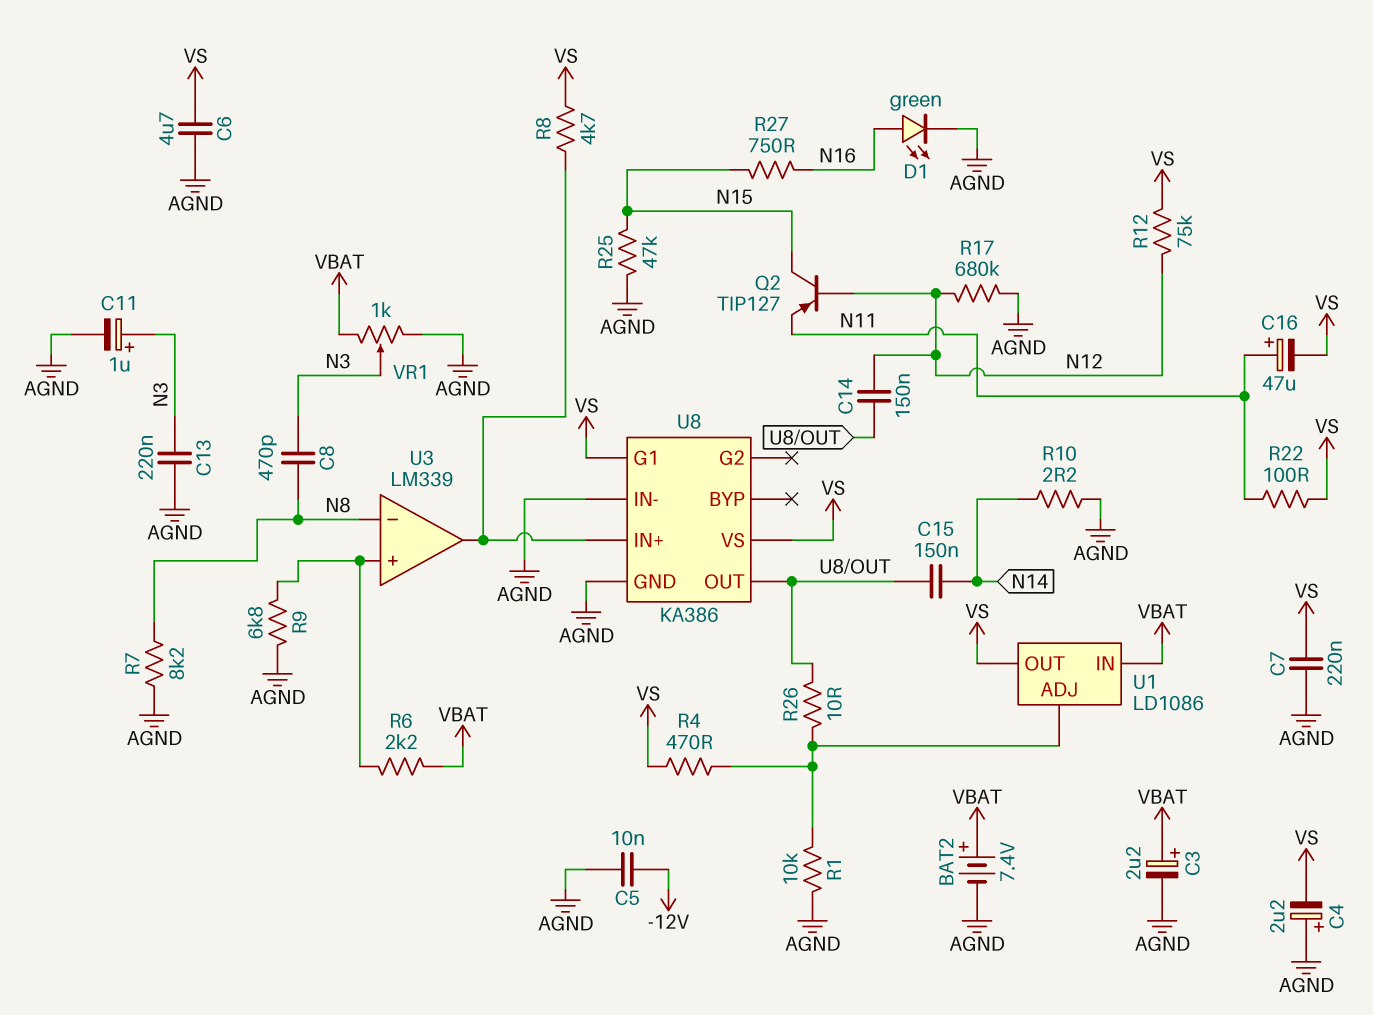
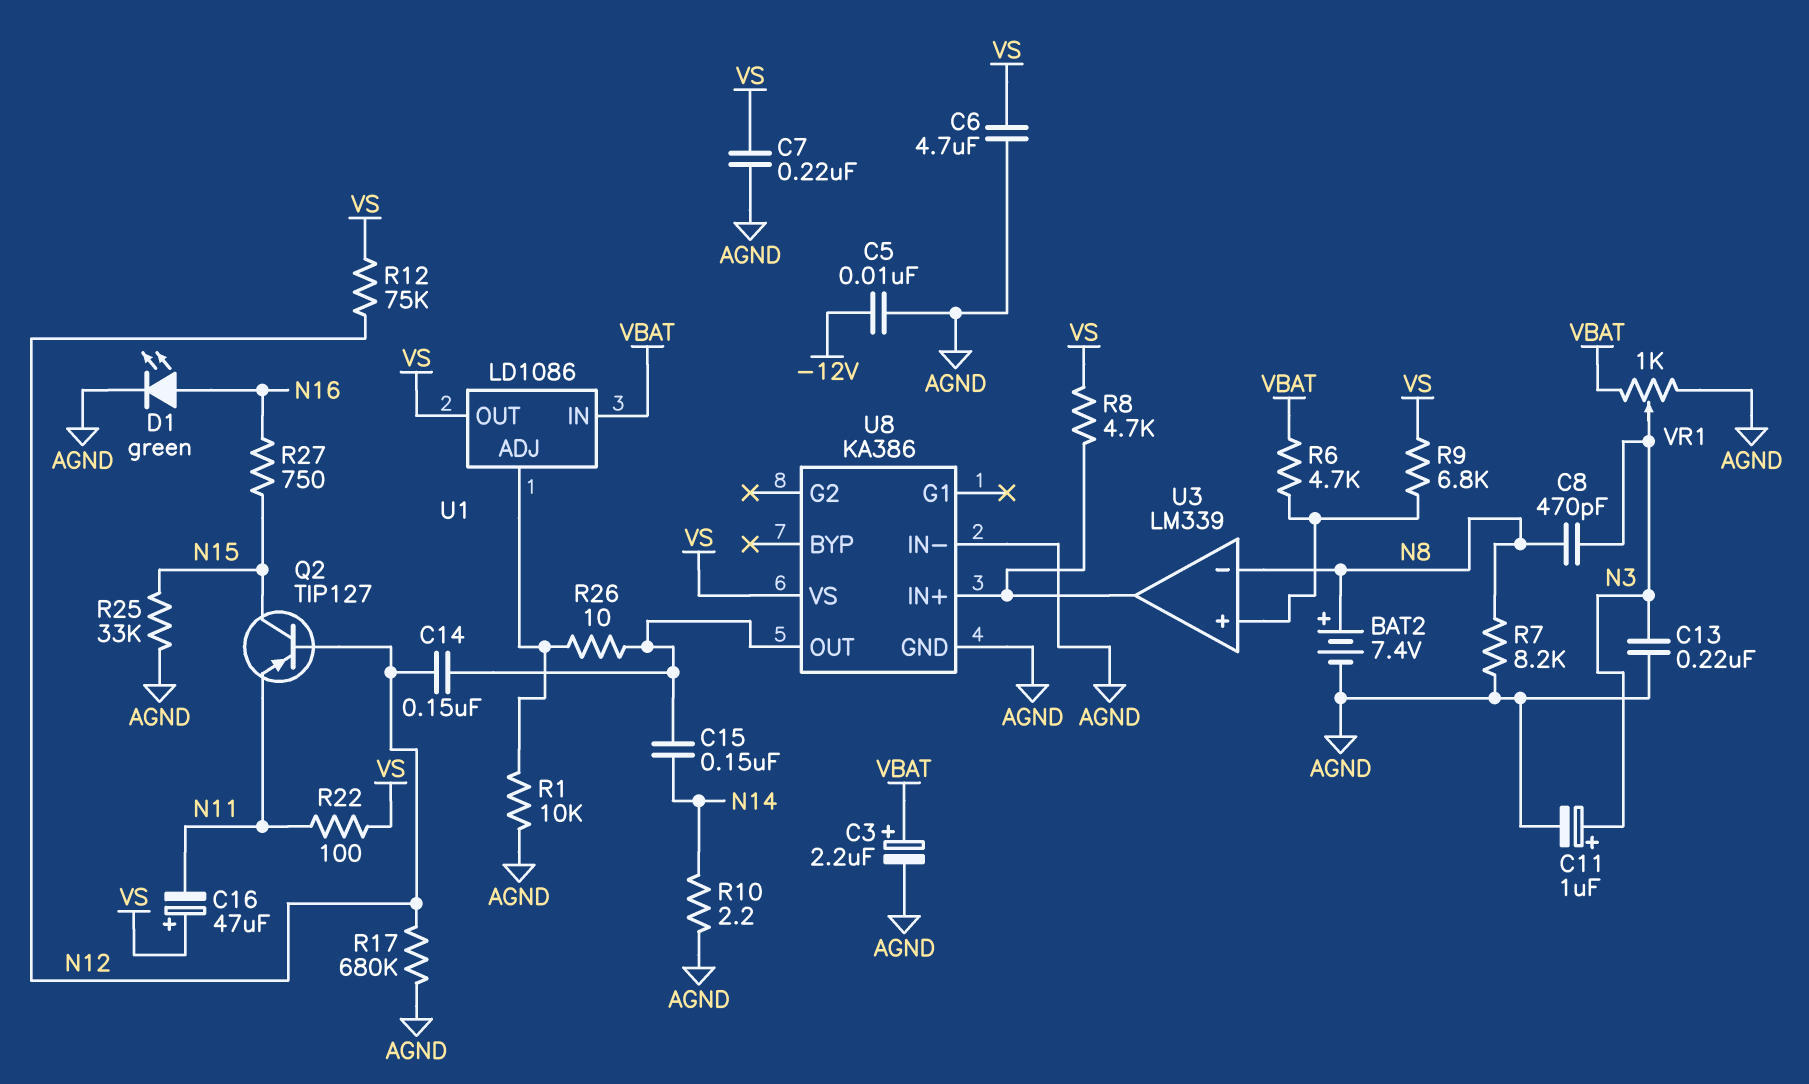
BAT2: 7.4V (plus VBAT, minus AGND) -> 7.4V (plus N8, minus AGND)
C4: 2.2uF (plus AGND, minus VS) -> none
C16: 47uF (plus N11, minus VS) -> 47uF (plus VS, minus N11)
R4: 470 (U1/ADJ, VS) -> none
R6: 2.2k (U3/in+, VBAT) -> 4.7k (U3/in+, VBAT)
R9: 6.8k (AGND, U3/in+) -> 6.8k (U3/in+, VS)
R25: 47k (AGND, N15) -> 33k (AGND, N15)
U8 pin G1: VS -> none

